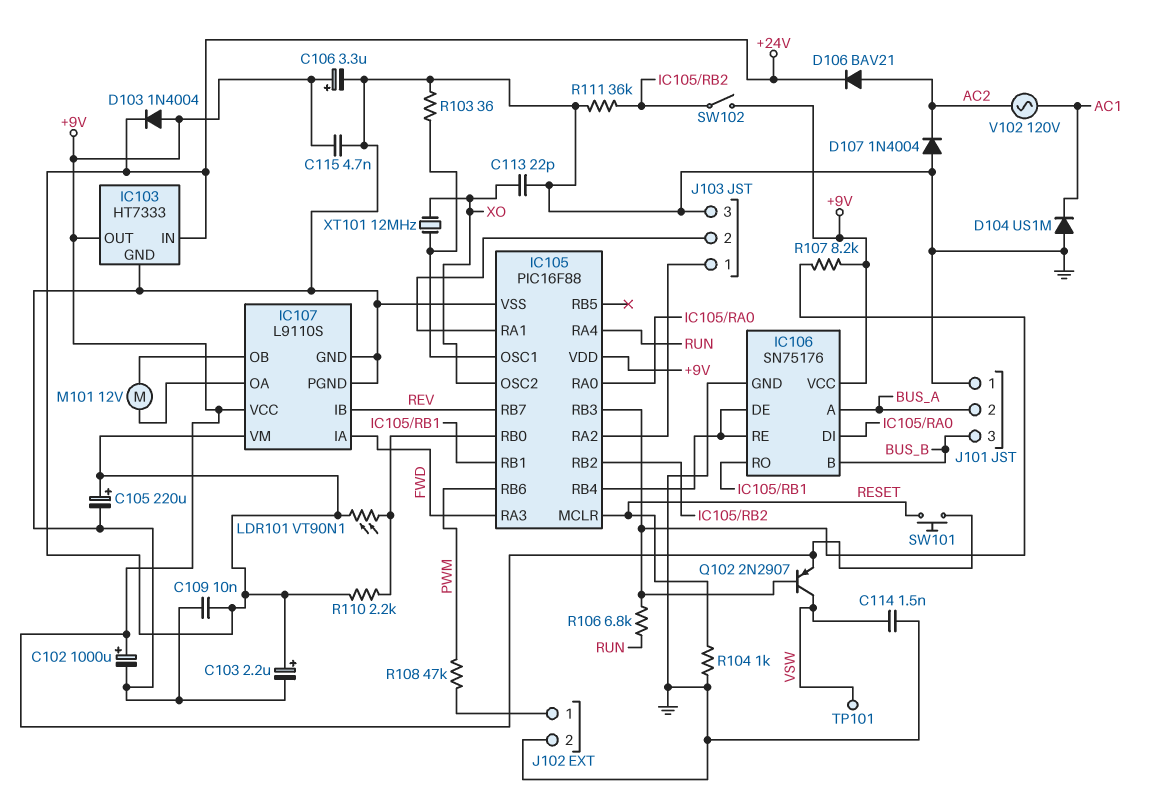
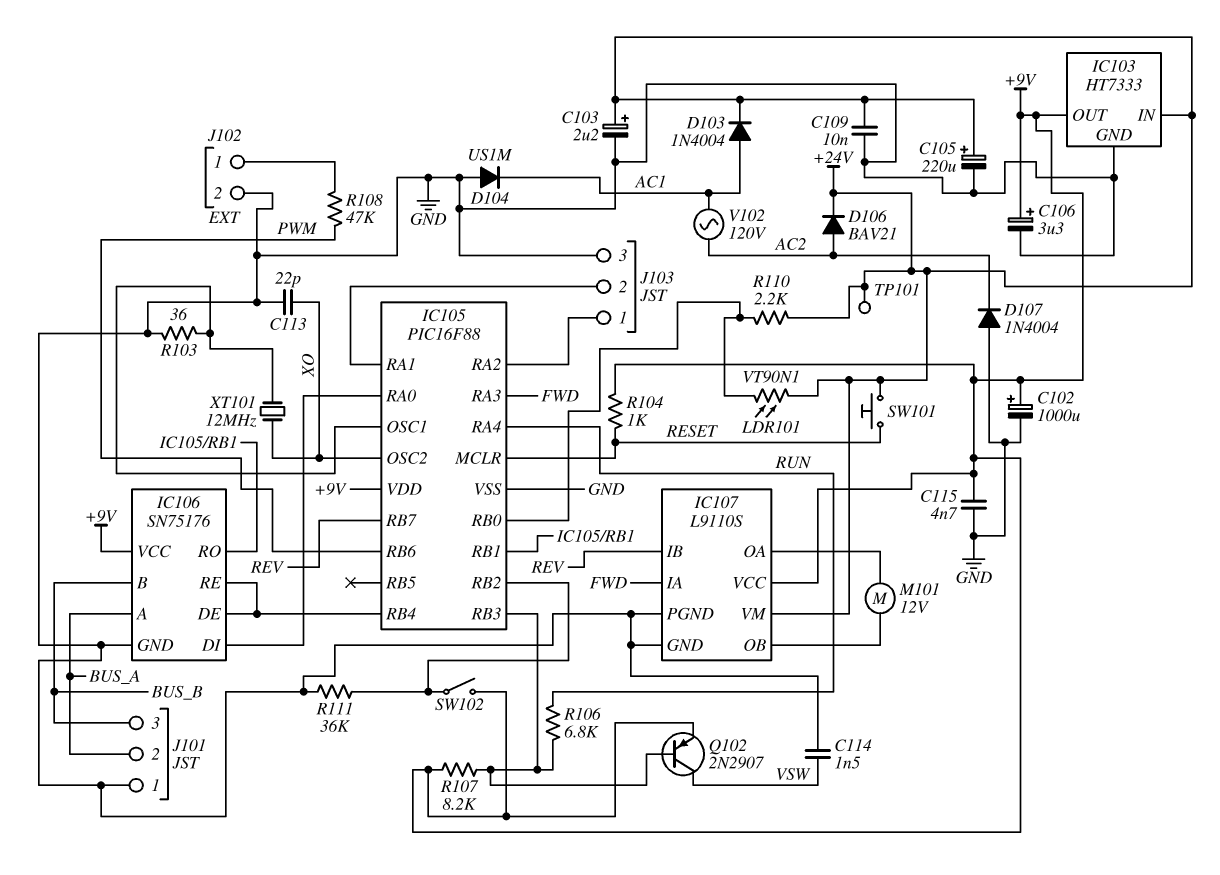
D103: diode 1N4004 (A +9V, K +24V) -> diode 1N4004 (A AC1, K +24V)
R104: 1k (GND, RESET) -> 1k (+9V, RESET)
SW101: button (+9V, RESET) -> button (+24V, RESET)
TP101: test point (VSW) -> test point (+24V)

